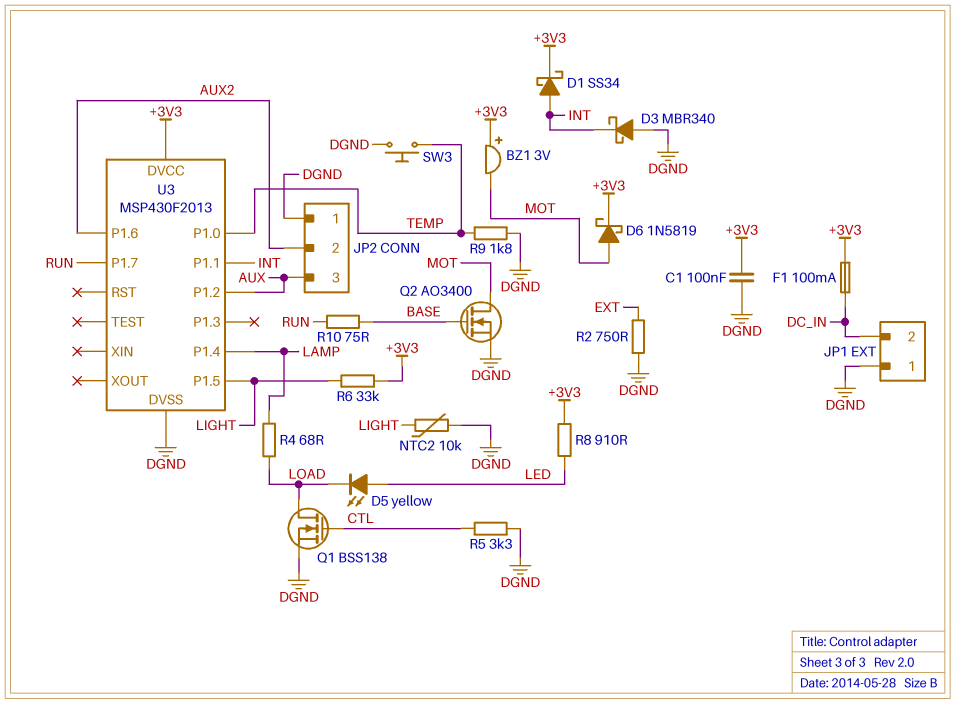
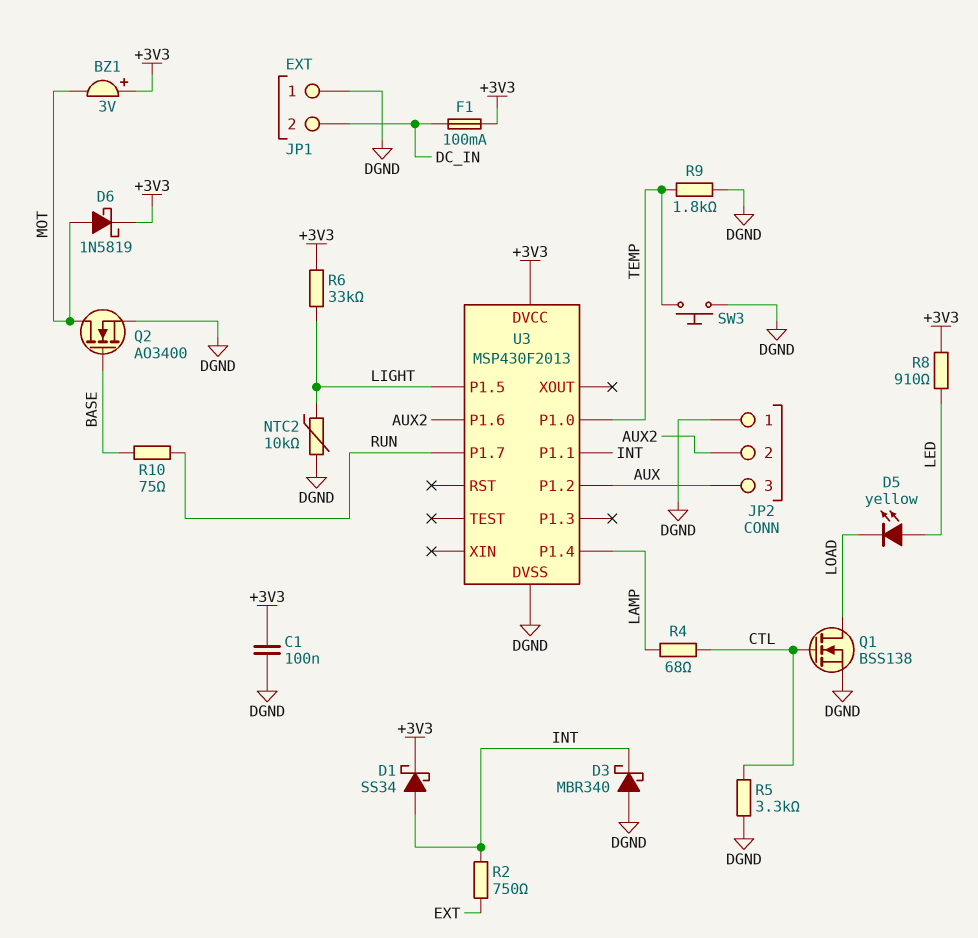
R2: 750 (DGND, EXT) -> 750 (EXT, INT)
R4: 68 (LAMP, LOAD) -> 68 (CTL, LAMP)

